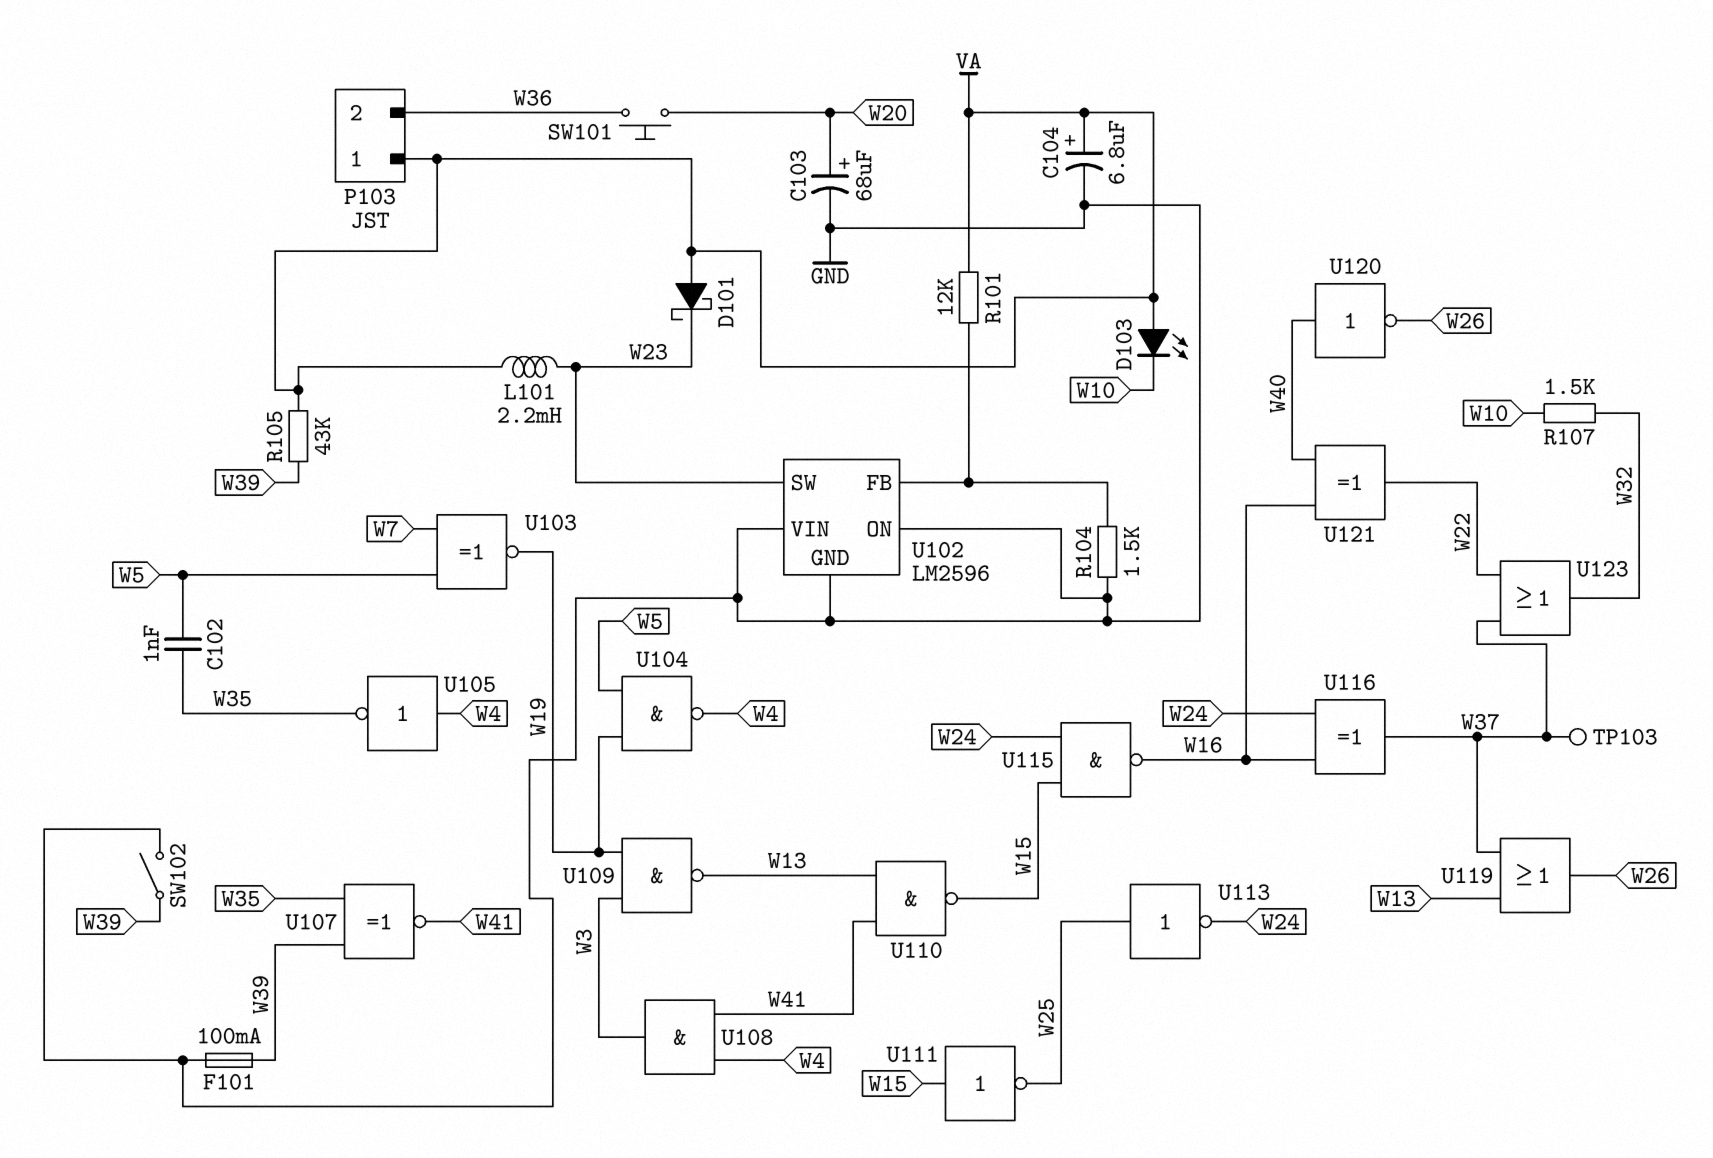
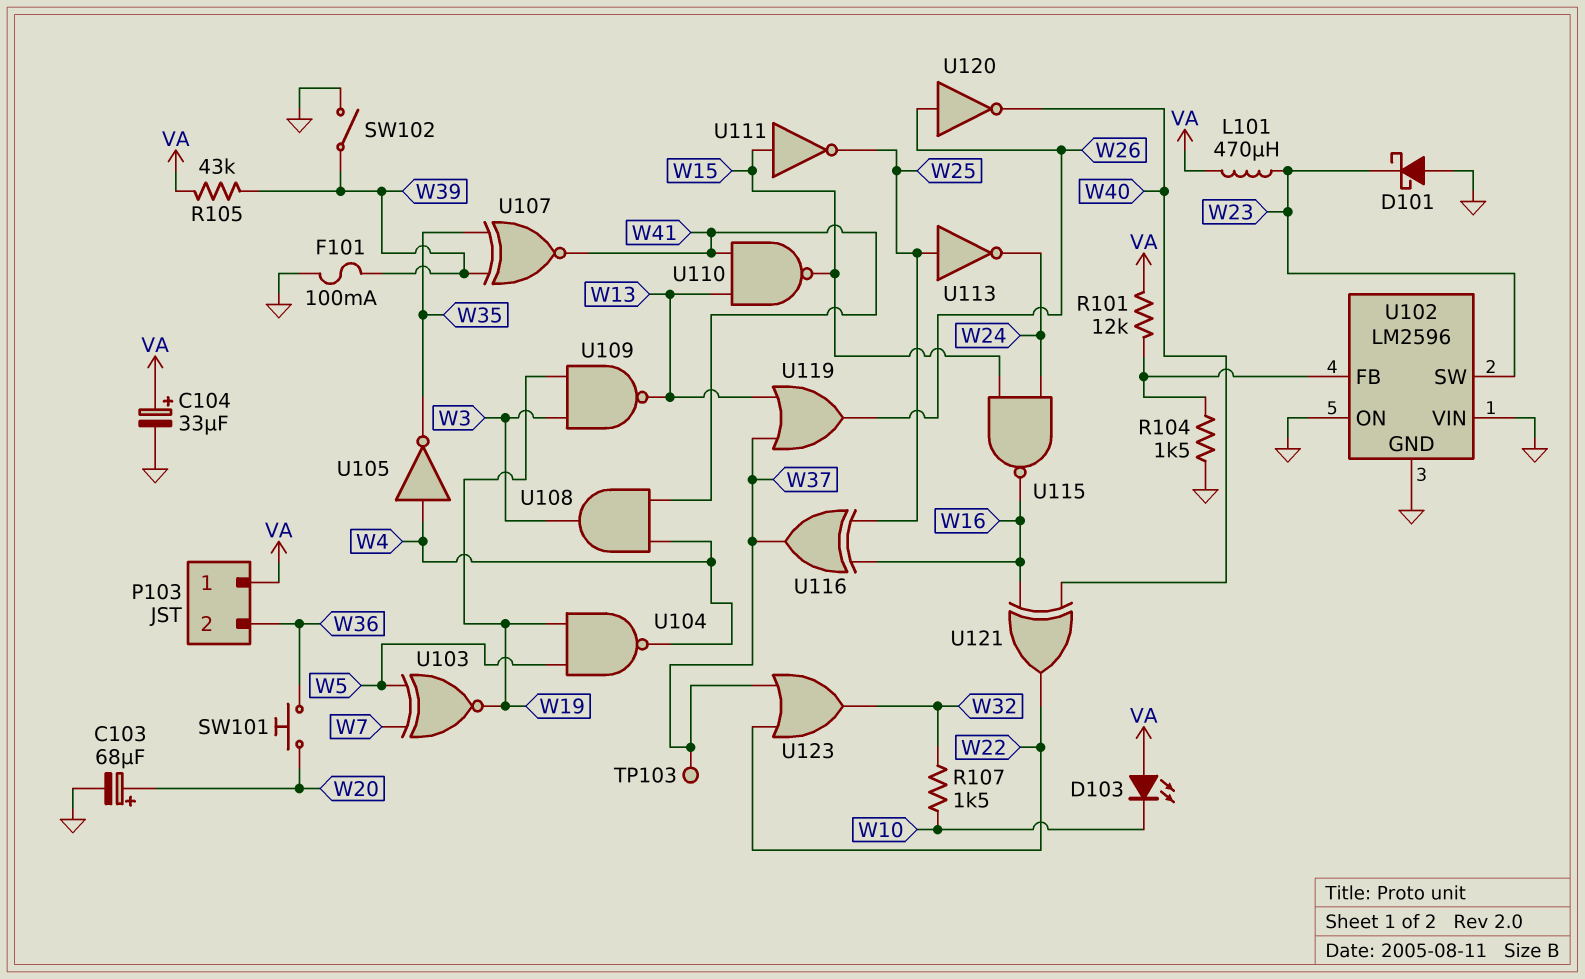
C102: 1nF (W5, W35) -> none
C104: 6.8uF (plus VA, minus GND) -> 33uF (plus VA, minus GND)
D101: schottky (A VA, K W23) -> schottky (A GND, K W23)
L101: 2.2mH (VA, W23) -> 470uH (VA, W23)
U116: XOR (in W16, in W24, out W37) -> XOR (in W16, in W25, out W37)
U120: NOT (in W40, out W26) -> NOT (in W26, out W40)

